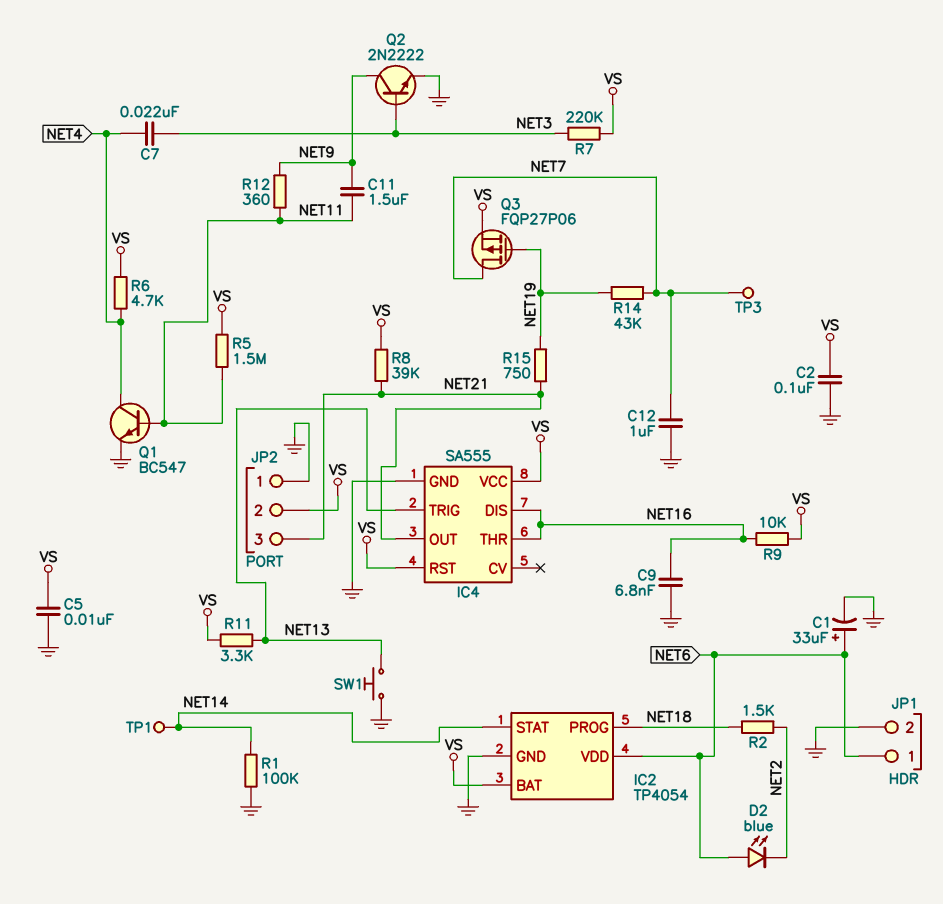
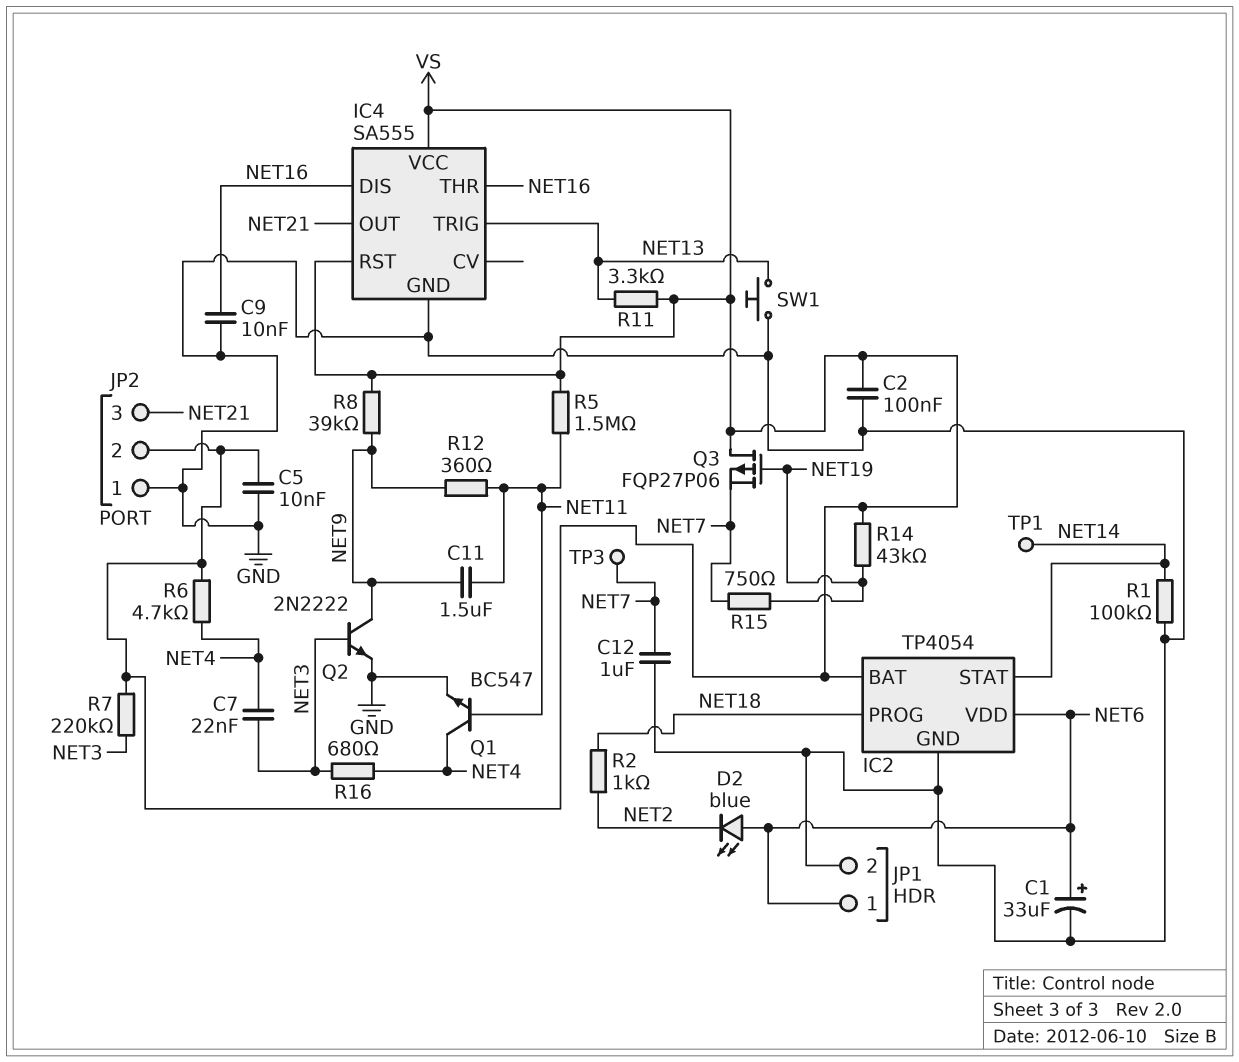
C9: 6.8nF (GND, NET16) -> 10nF (GND, NET16)
Q3: PMOS FQP27P06 (G NET19, D NET7, S VS) -> PMOS FQP27P06 (G NET19, D VS, S NET7)
R2: 1.5k (NET2, NET18) -> 1k (NET2, NET18)
R8: 39k (NET21, VS) -> 39k (NET9, VS)
R9: 10k (NET16, VS) -> none
R14: 43k (NET7, NET19) -> 43k (NET19, VS)
R15: 750 (NET19, NET21) -> 750 (NET7, NET19)
R16: none -> 680 (NET3, NET4)

